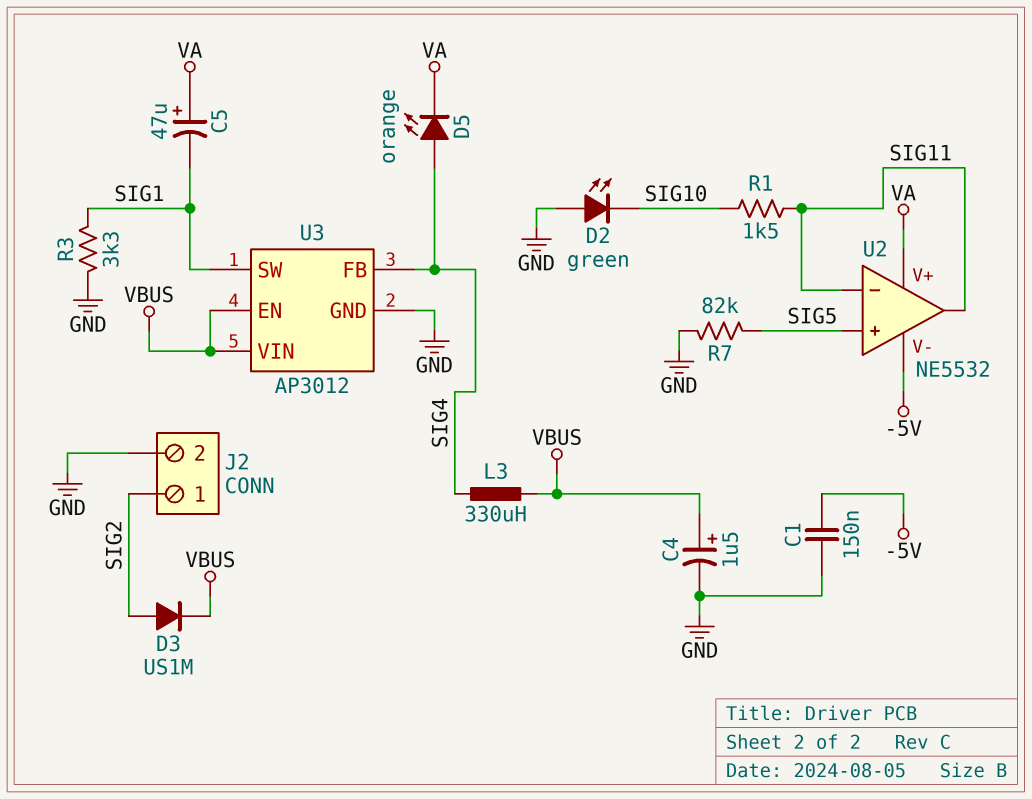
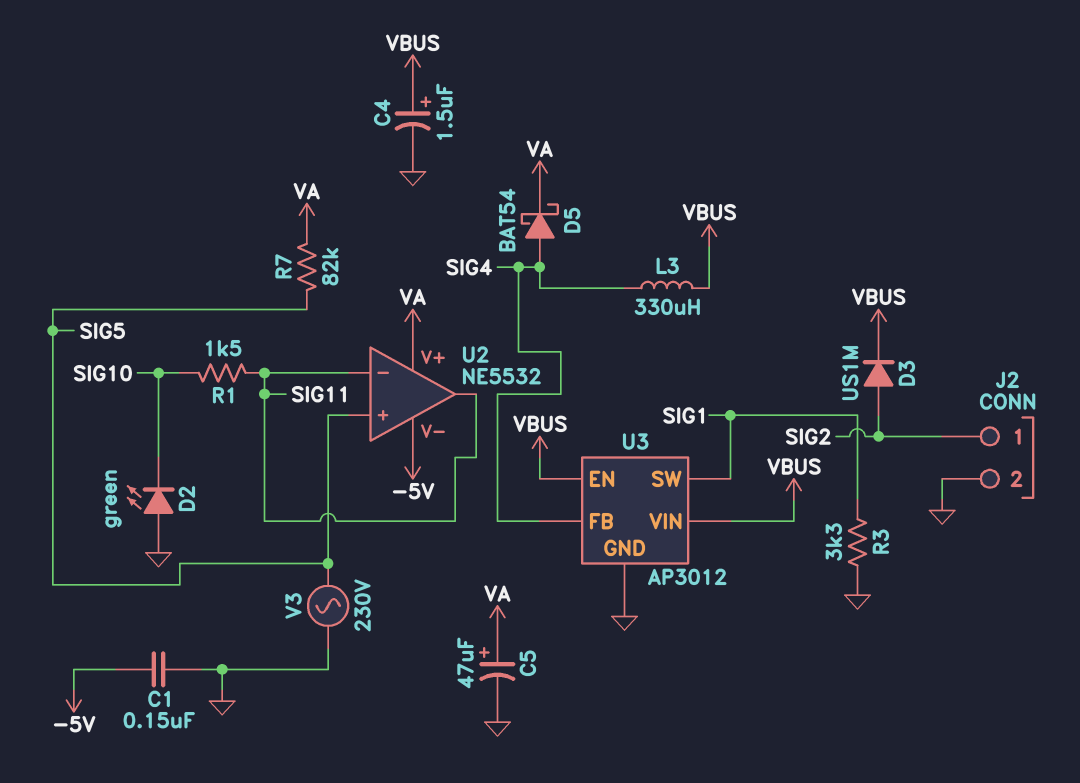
C5: 47uF (plus VA, minus SIG1) -> 47uF (plus VA, minus GND)
D5: LED orange (A SIG4, K VA) -> schottky BAT54 (A SIG4, K VA)
R7: 82k (GND, SIG5) -> 82k (SIG5, VA)
V3: none -> AC 230V (GND, SIG5)

